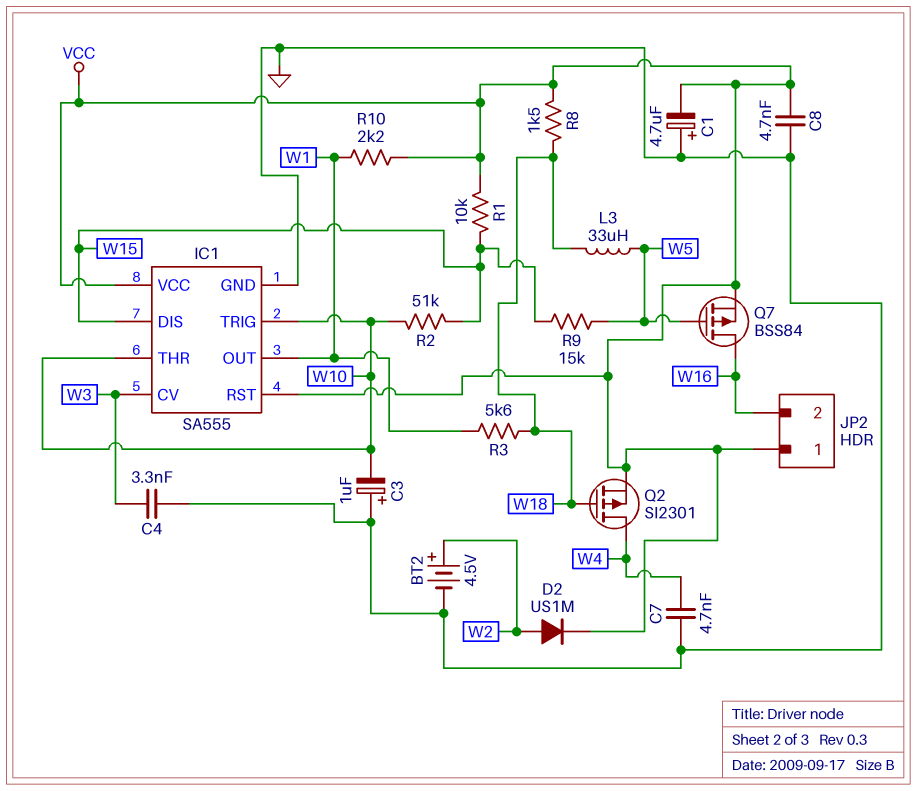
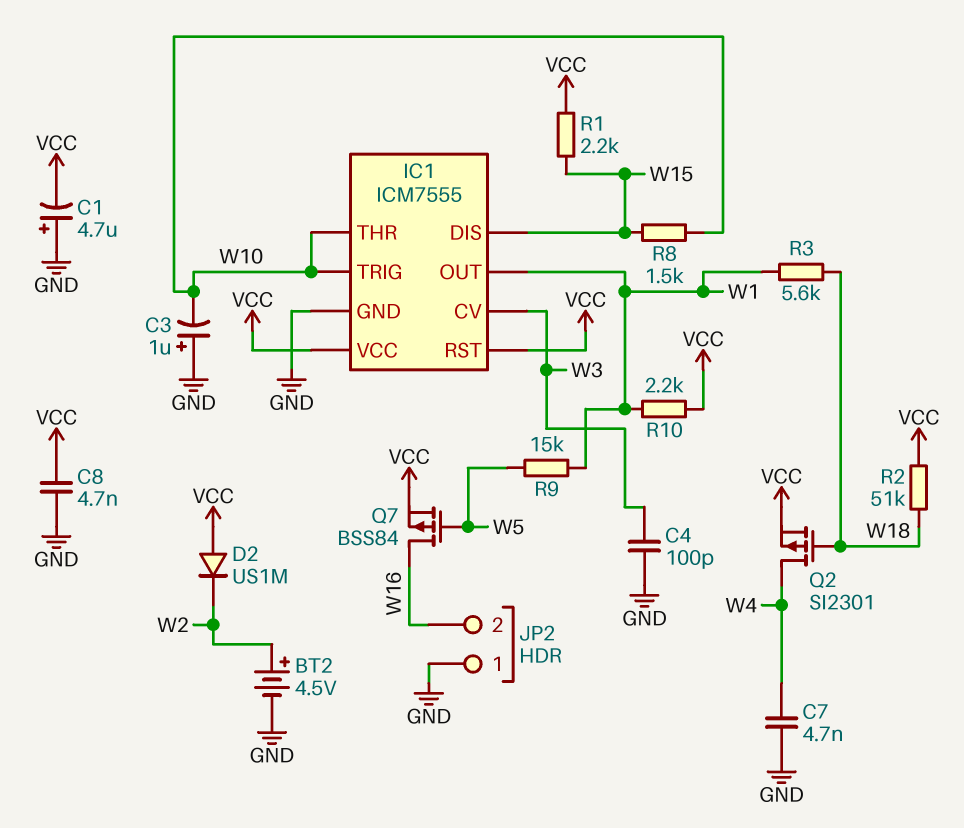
C4: 3.3nF (GND, W3) -> 100pF (GND, W3)
D2: diode US1M (A W2, K VCC) -> diode US1M (A VCC, K W2)
IC1: SA555 -> ICM7555
JP2 pin 1: VCC -> GND
L3: 33uH (W5, W18) -> none
R1: 10k (VCC, W15) -> 2.2k (VCC, W15)
R2: 51k (W10, W15) -> 51k (VCC, W18)
R8: 1.5k (VCC, W18) -> 1.5k (W10, W15)
R9: 15k (W5, W15) -> 15k (W1, W5)

